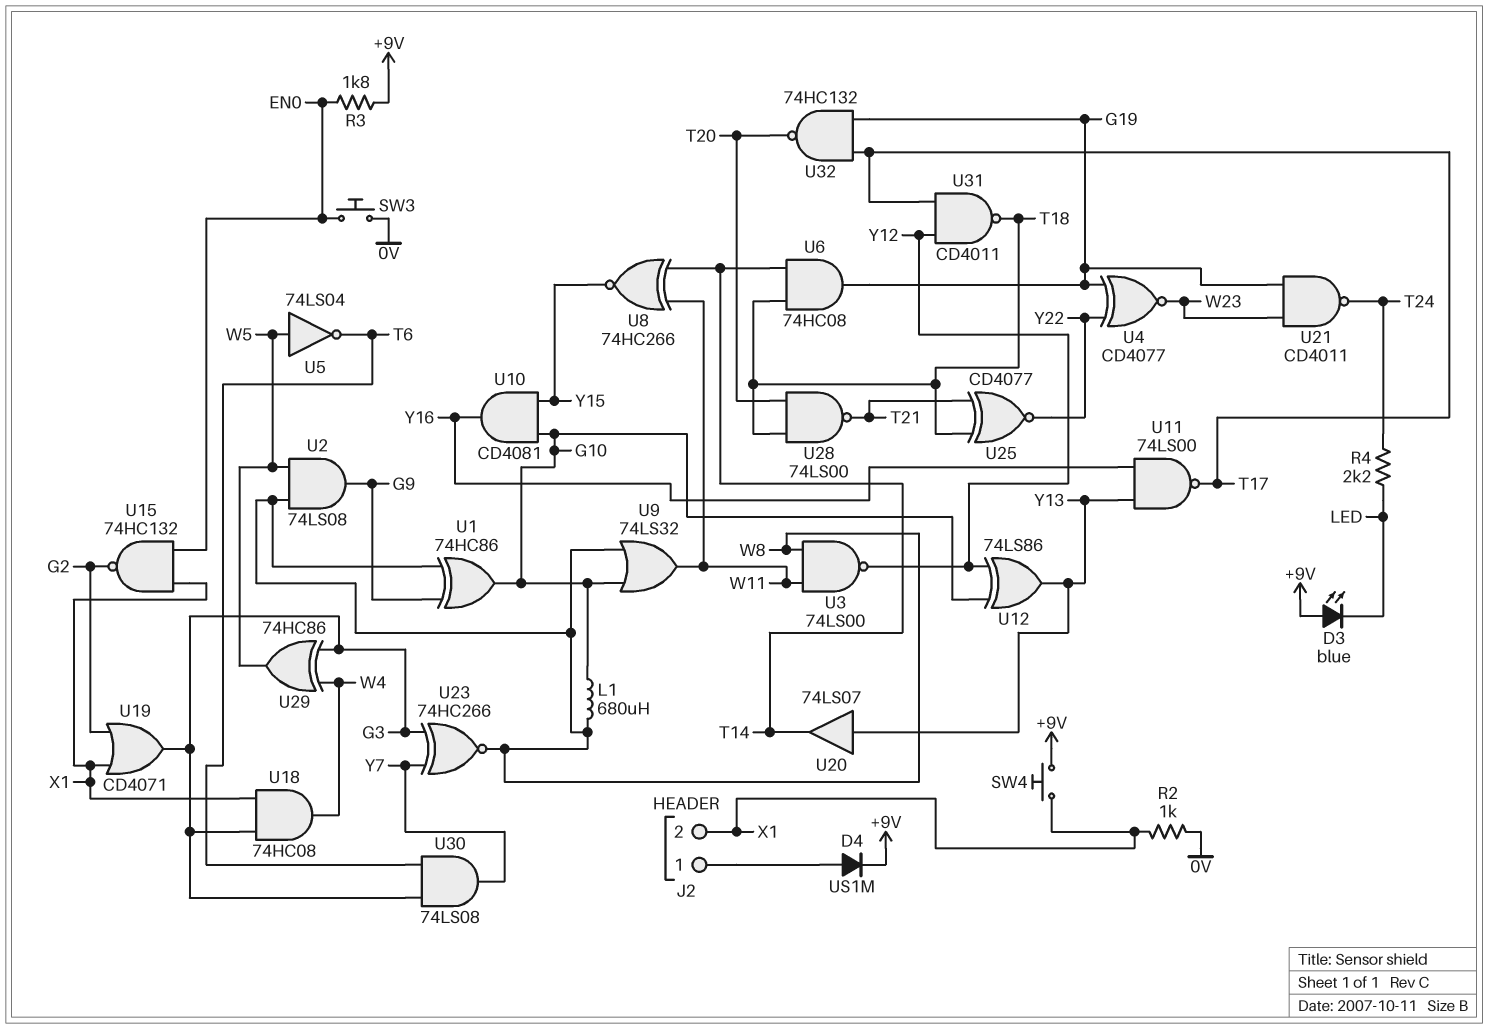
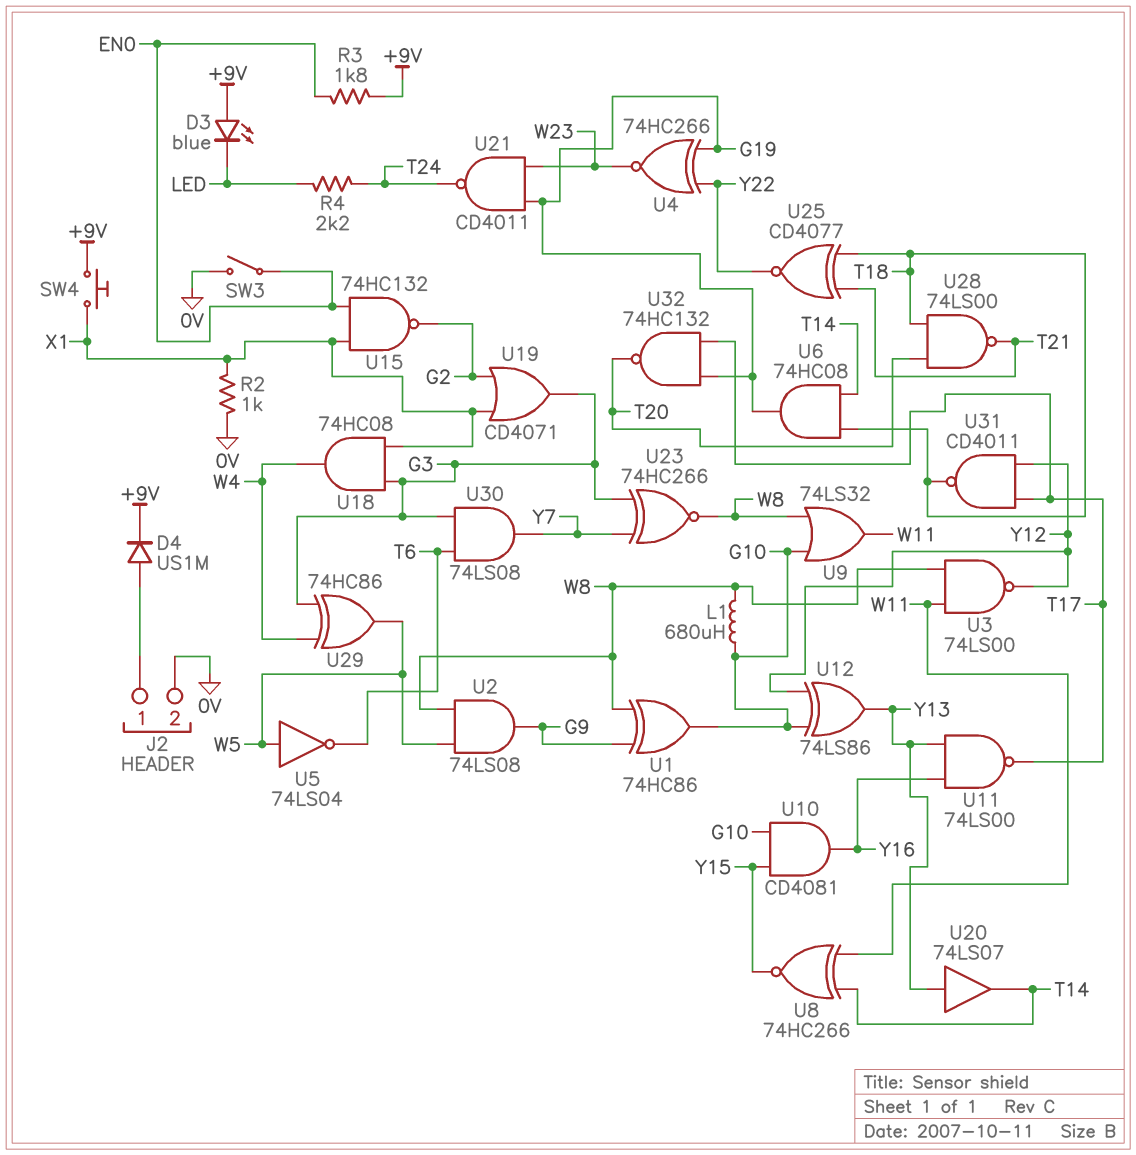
J2 pin 2: X1 -> 0V
SW3: button (0V, EN0) -> switch (0V, EN0)
U4: XNOR CD4077 (in G19, in Y22, out W23) -> XNOR 74HC266 (in G19, in Y22, out W23)

